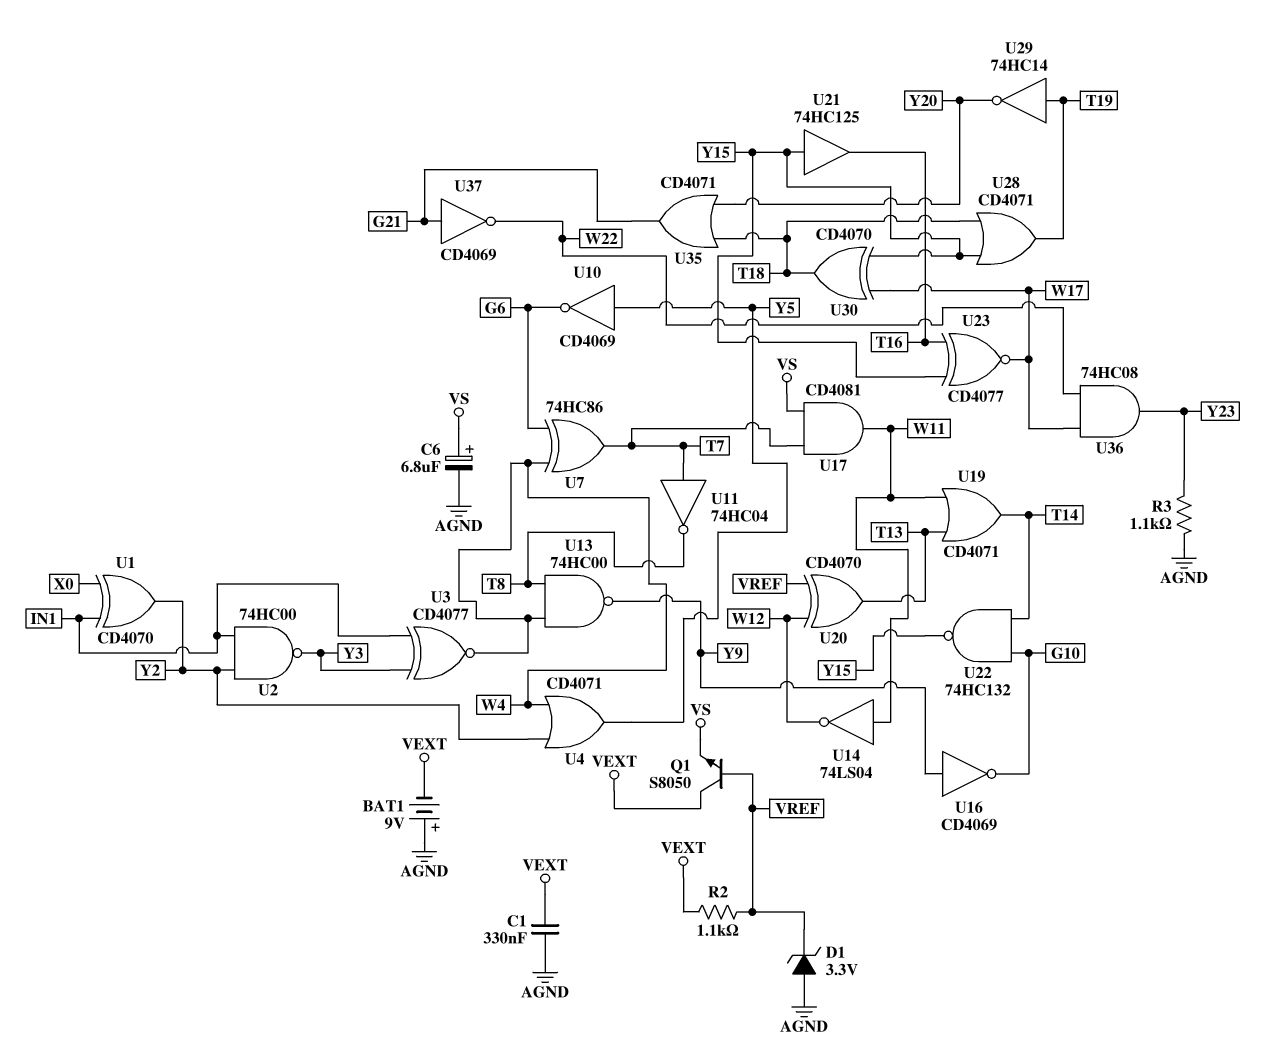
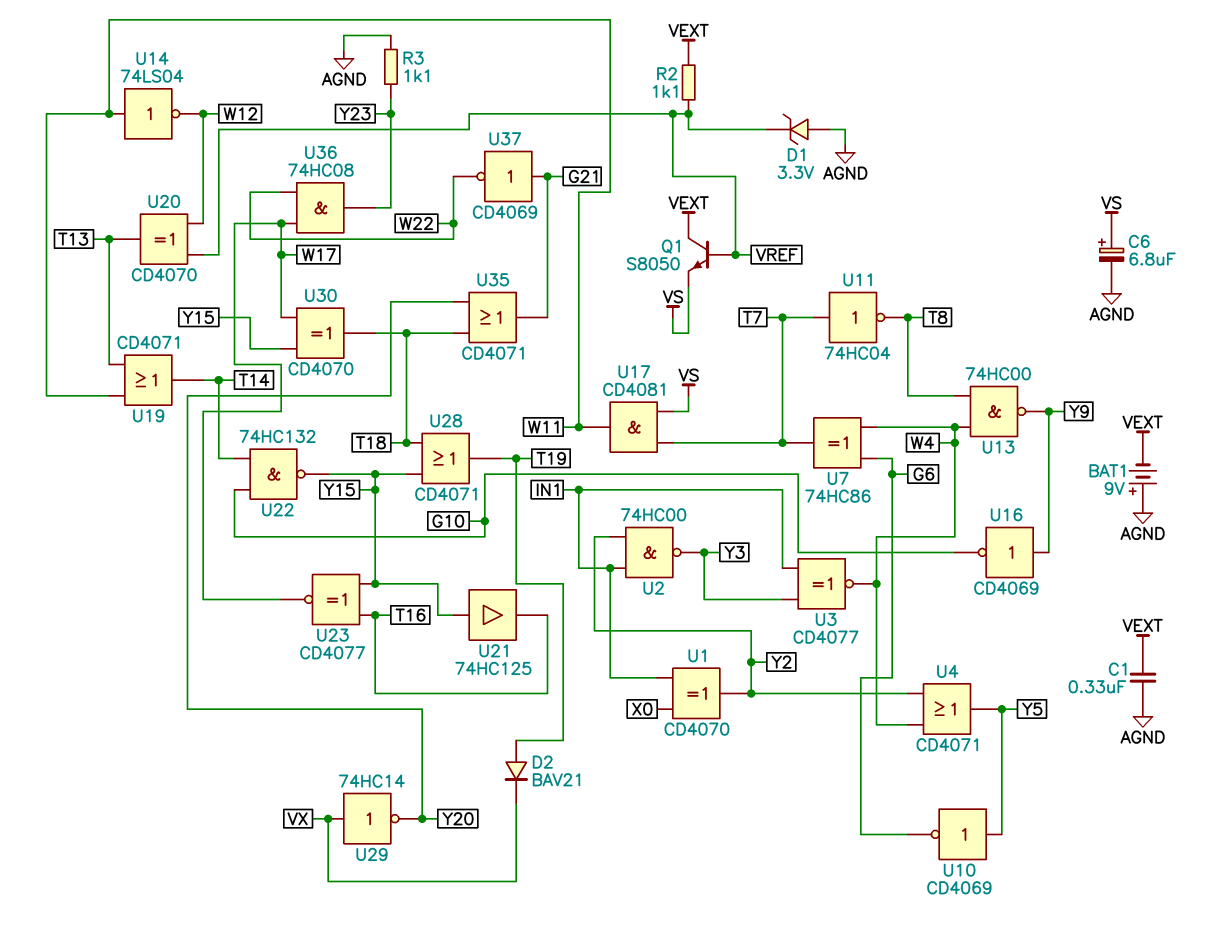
D2: none -> diode BAV21 (A T19, K VX)
U29: NOT 74HC14 (in T19, out Y20) -> NOT 74HC14 (in VX, out Y20)

